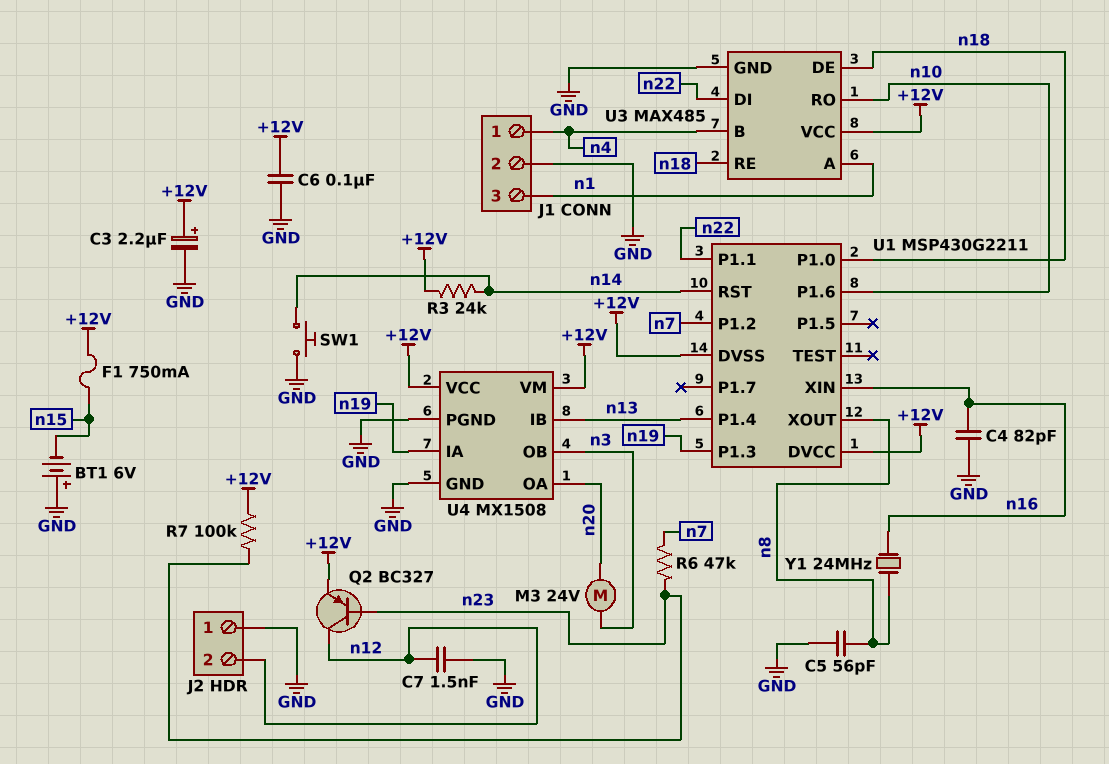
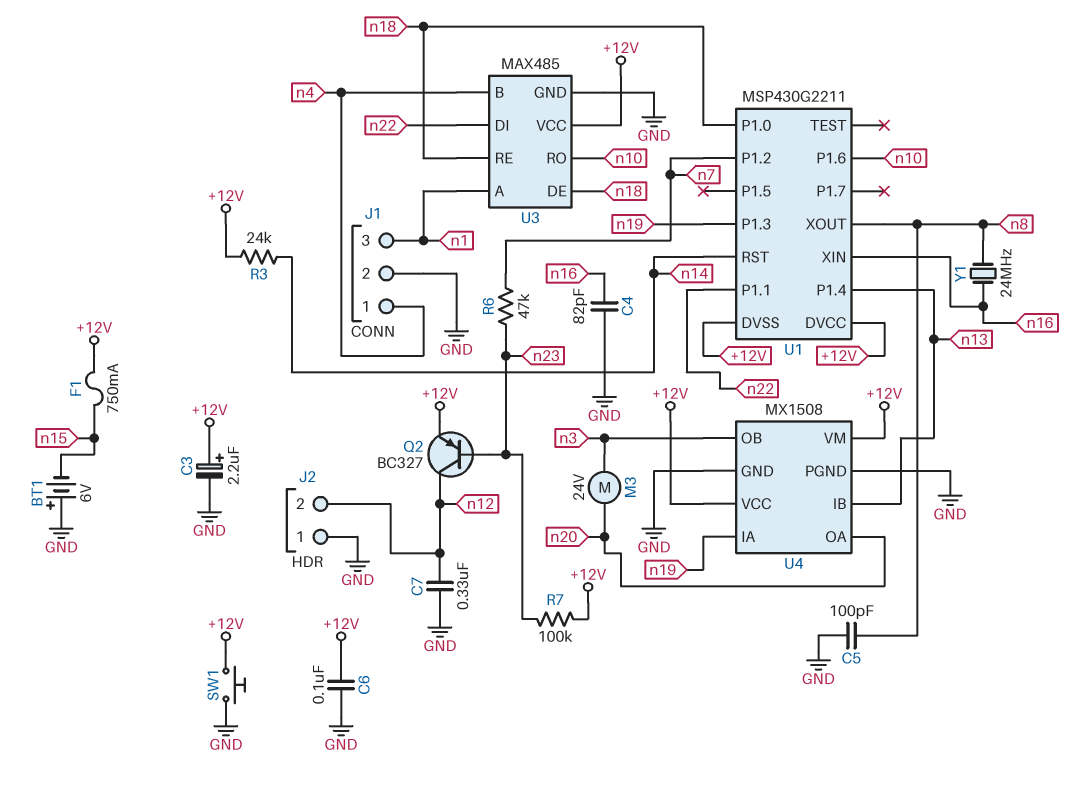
C5: 56pF (GND, n8) -> 100pF (GND, n8)
C7: 1.5nF (GND, n12) -> 330nF (GND, n12)
SW1: button (GND, n14) -> button (+12V, GND)

